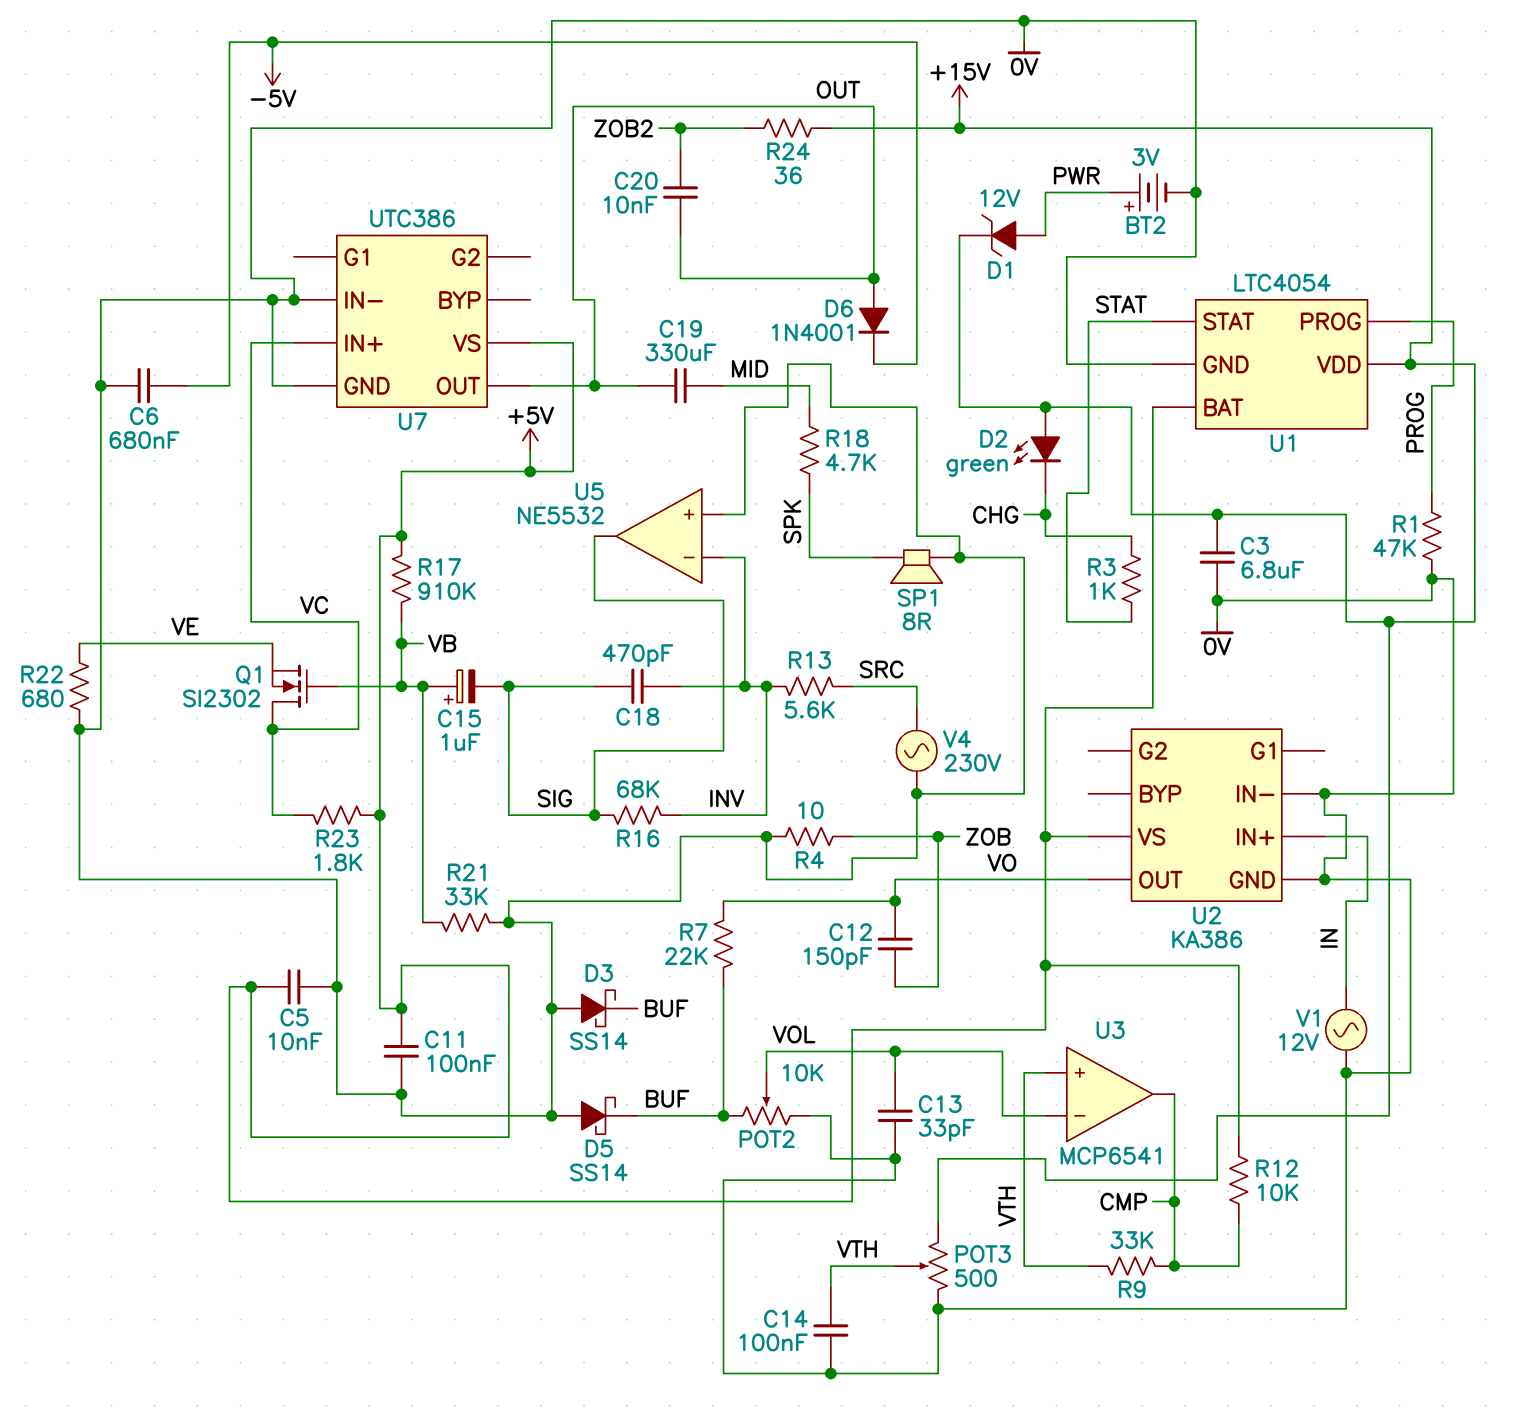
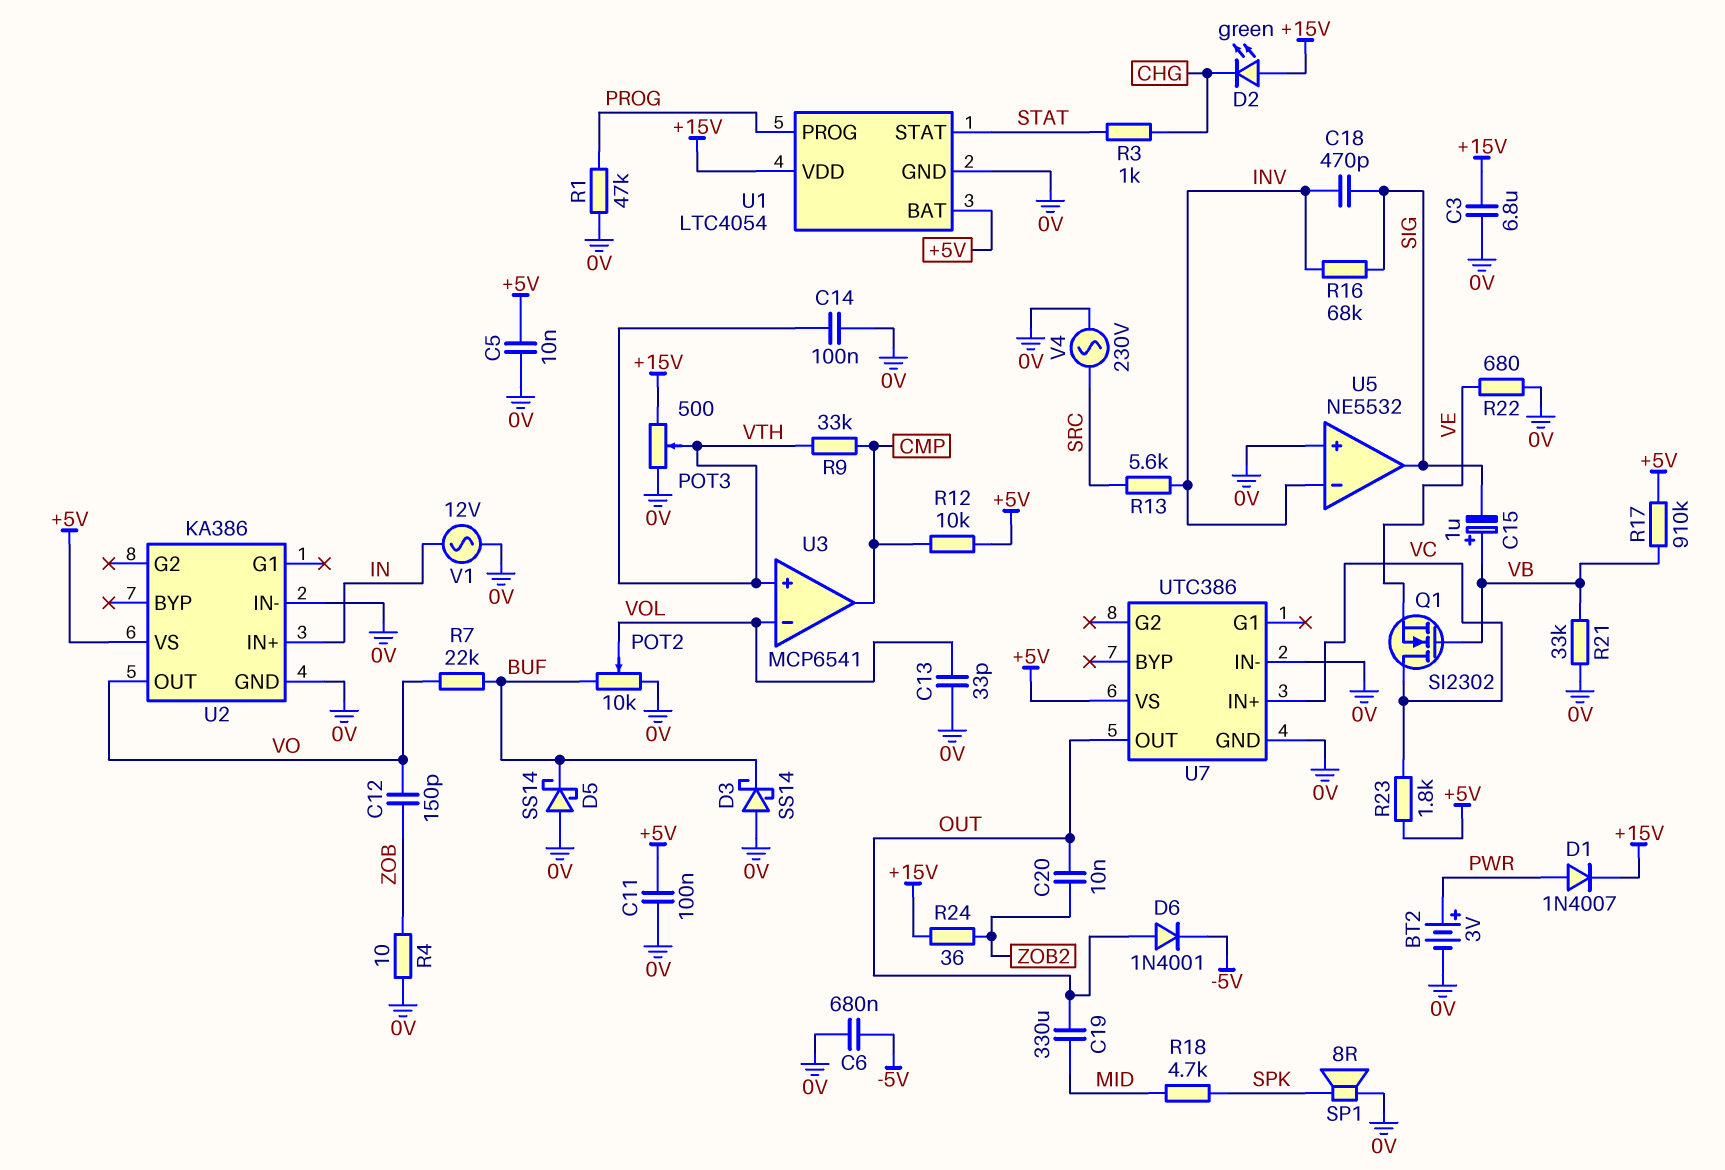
D1: zener 12V (A PWR, K +15V) -> diode 1N4007 (A PWR, K +15V)

